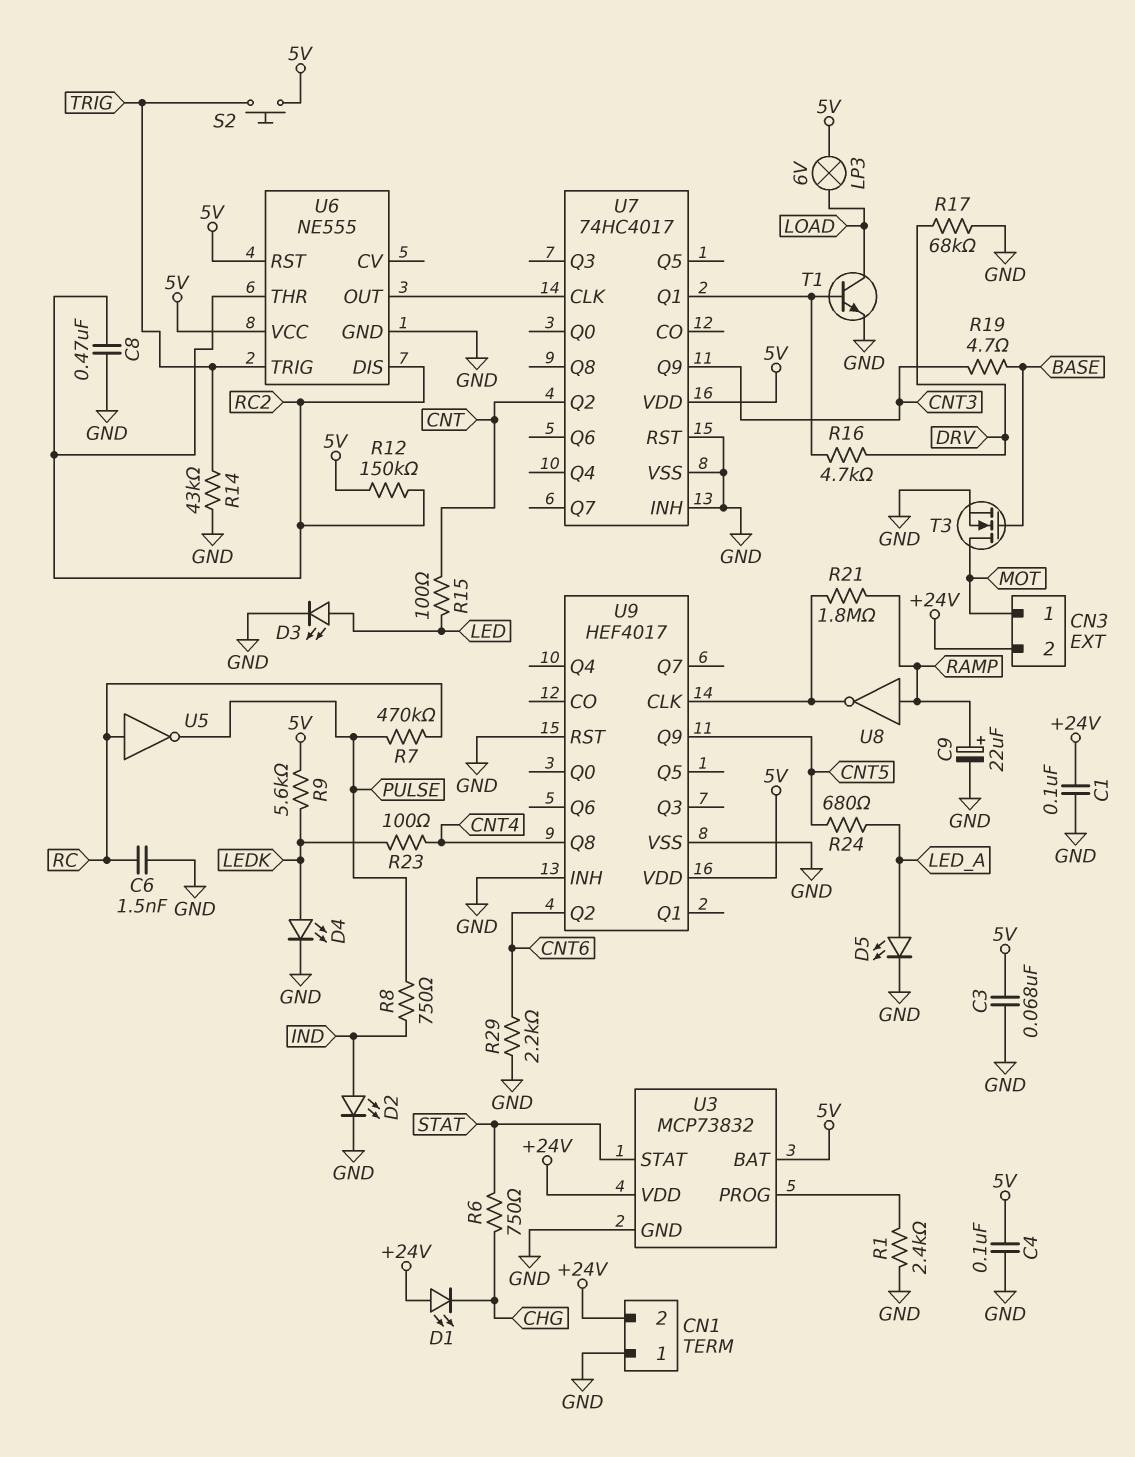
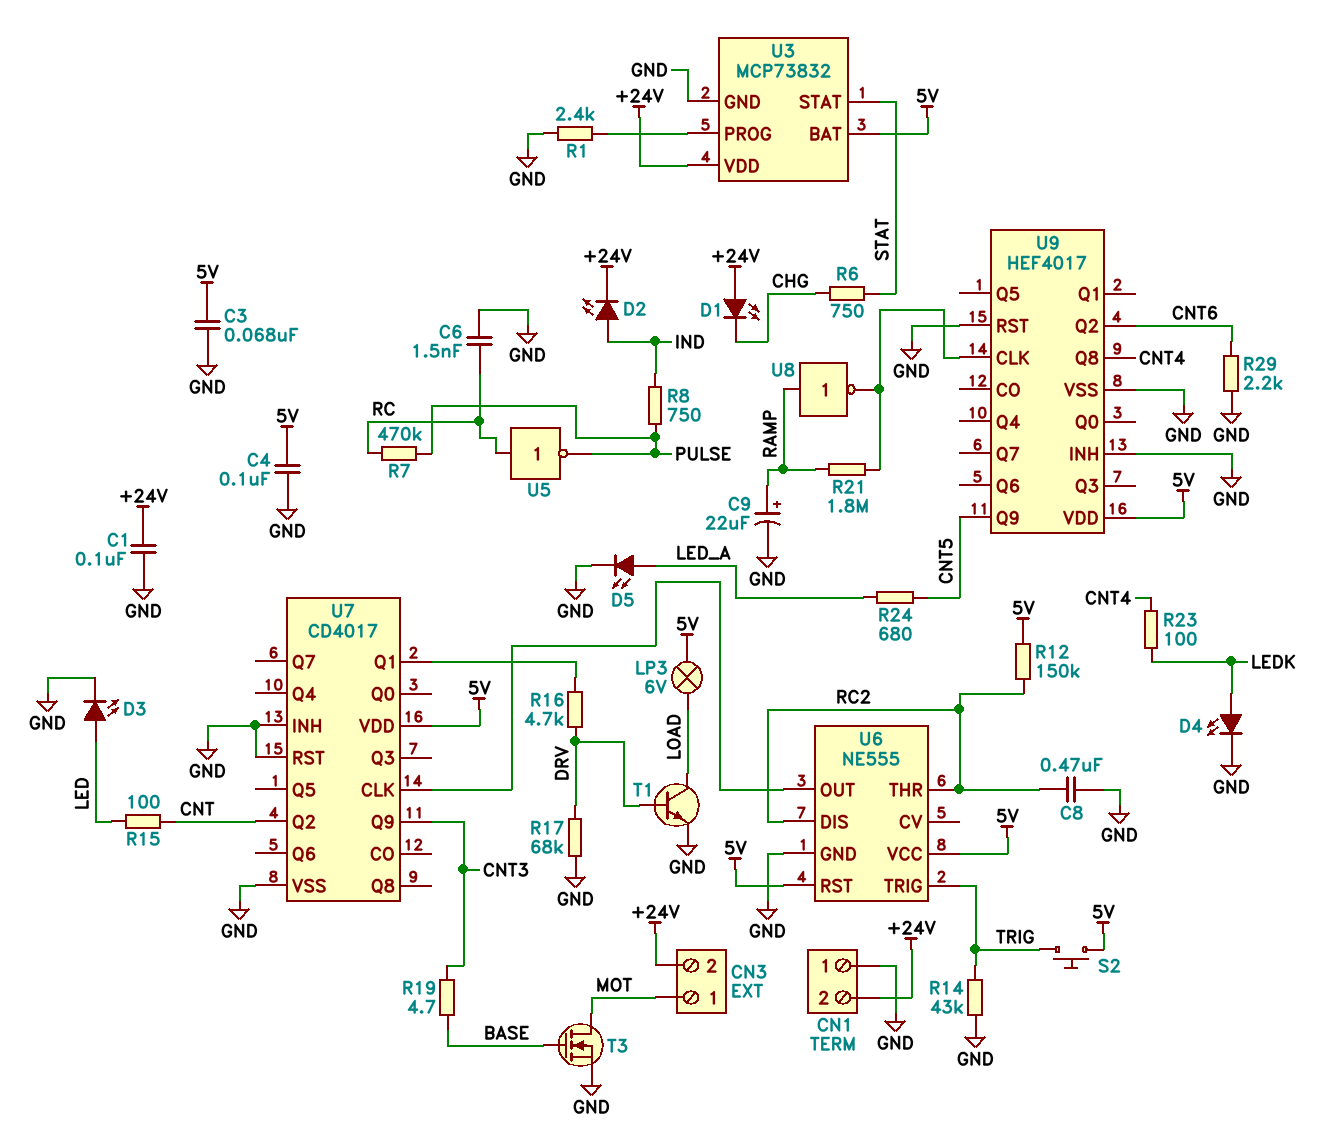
D2: LED (A IND, K GND) -> LED (A IND, K +24V)
R9: 5.6k (5V, LEDK) -> none
T1: NPN (B U7/Q1, C LOAD, E GND) -> NPN (B DRV, C LOAD, E GND)
U7: 74HC4017 -> CD4017

